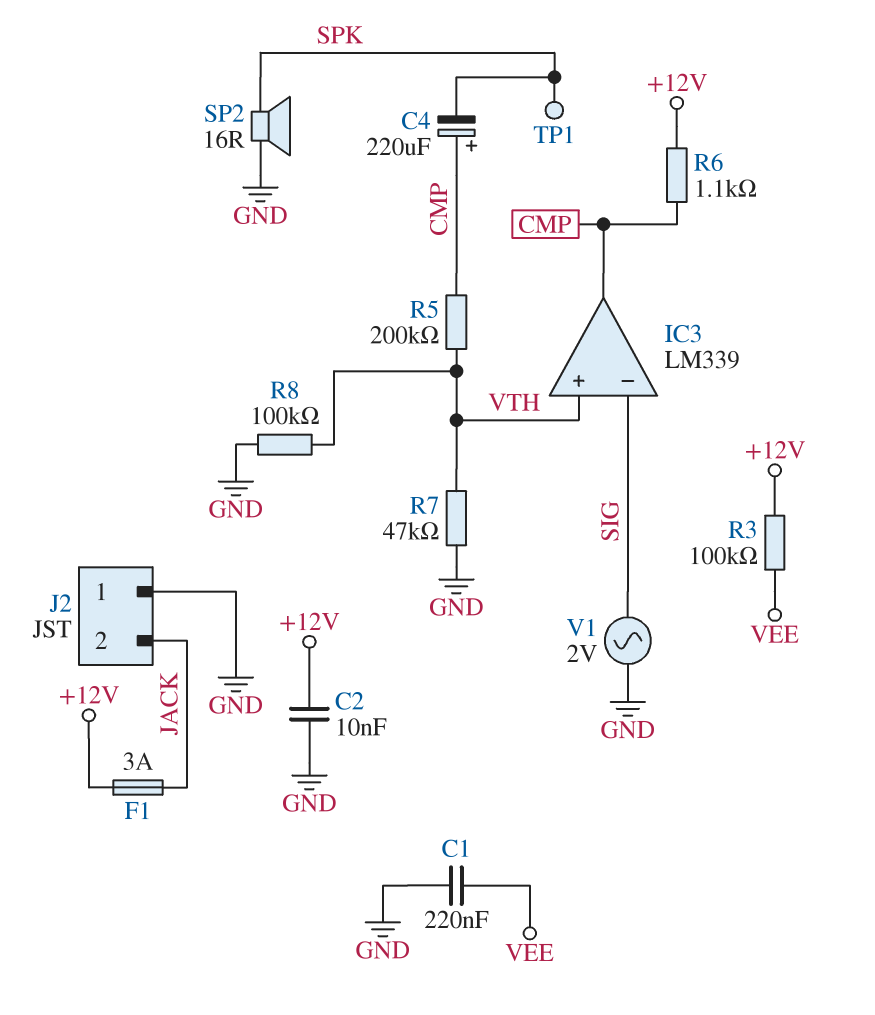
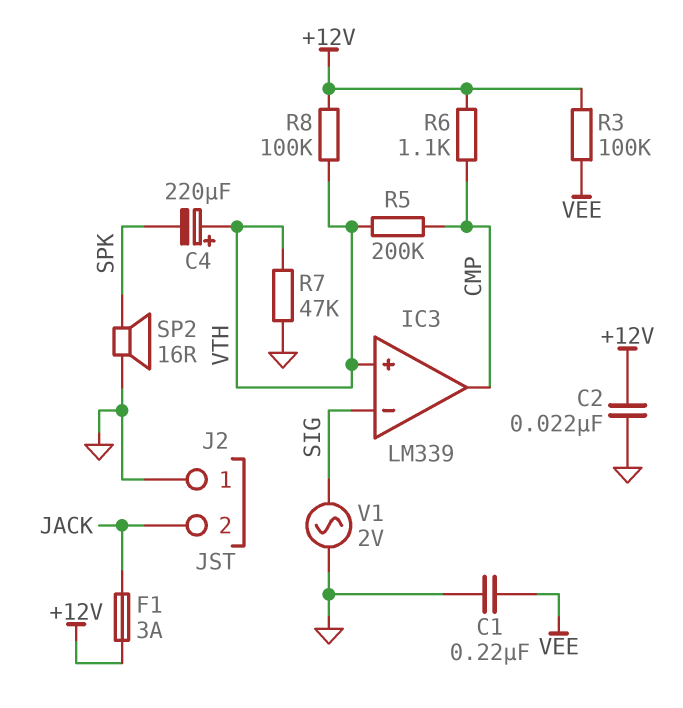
C2: 10nF (+12V, GND) -> 22nF (+12V, GND)
C4: 220uF (plus CMP, minus SPK) -> 220uF (plus VTH, minus SPK)
R8: 100k (GND, VTH) -> 100k (+12V, VTH)
TP1: test point (SPK) -> none

